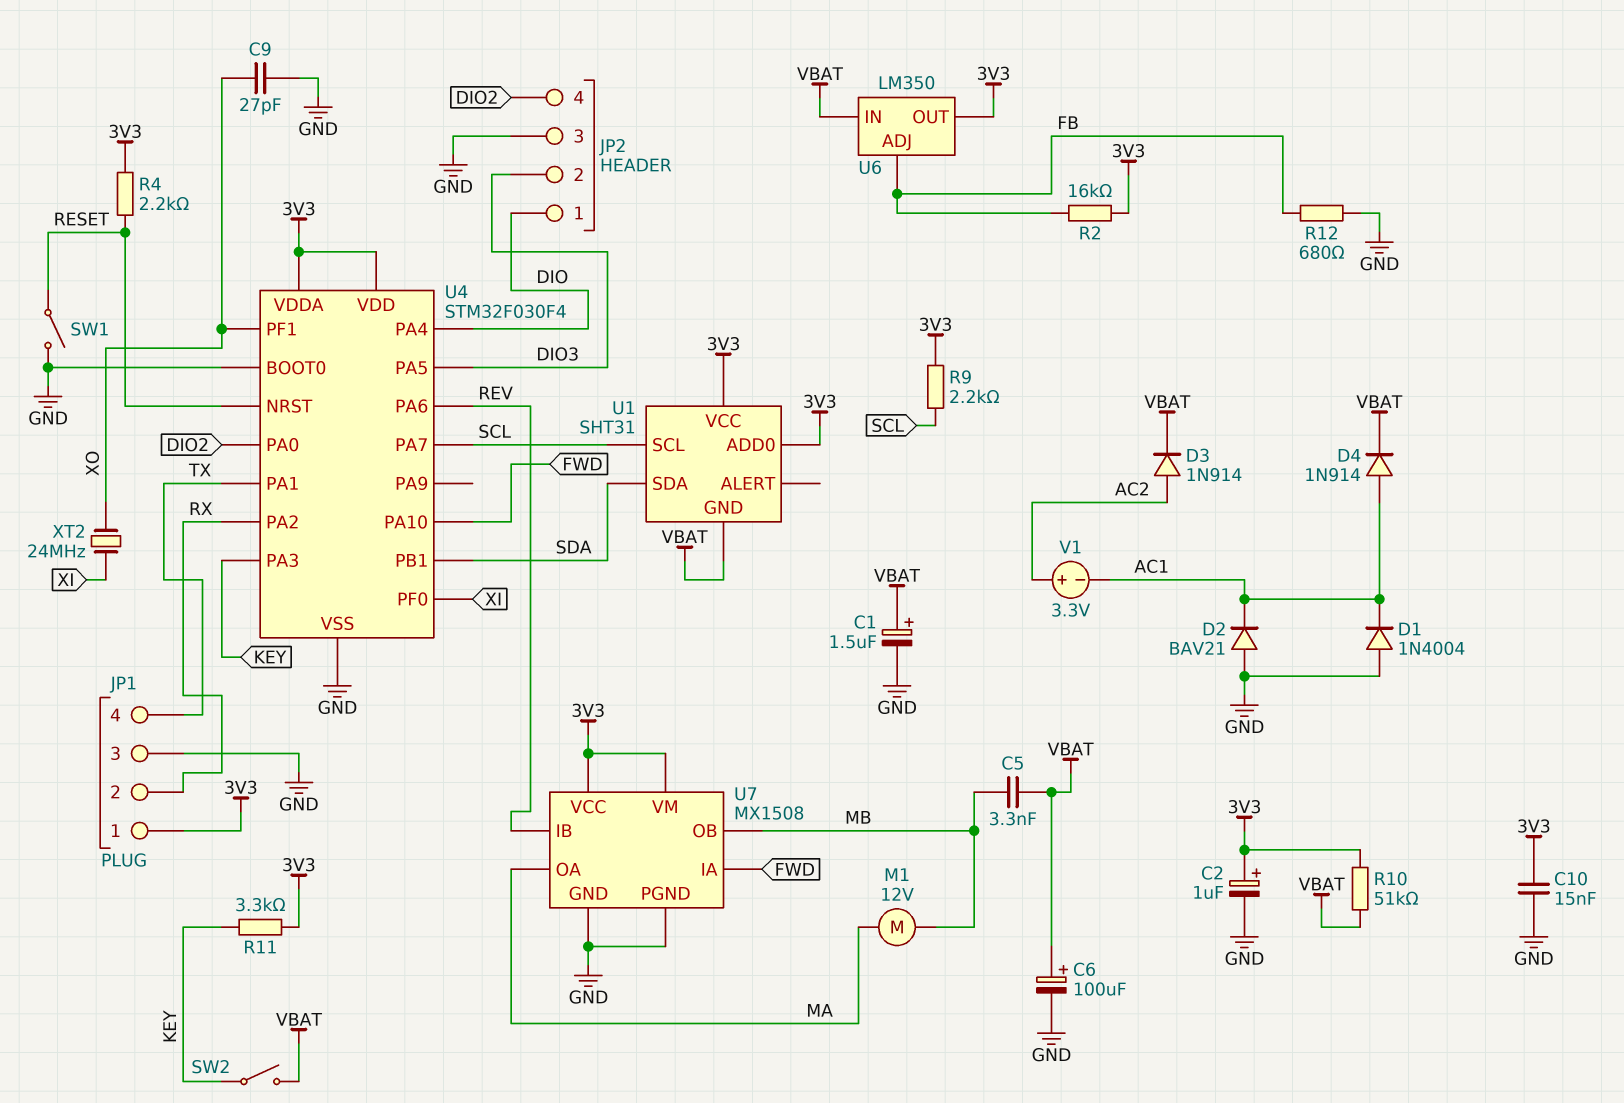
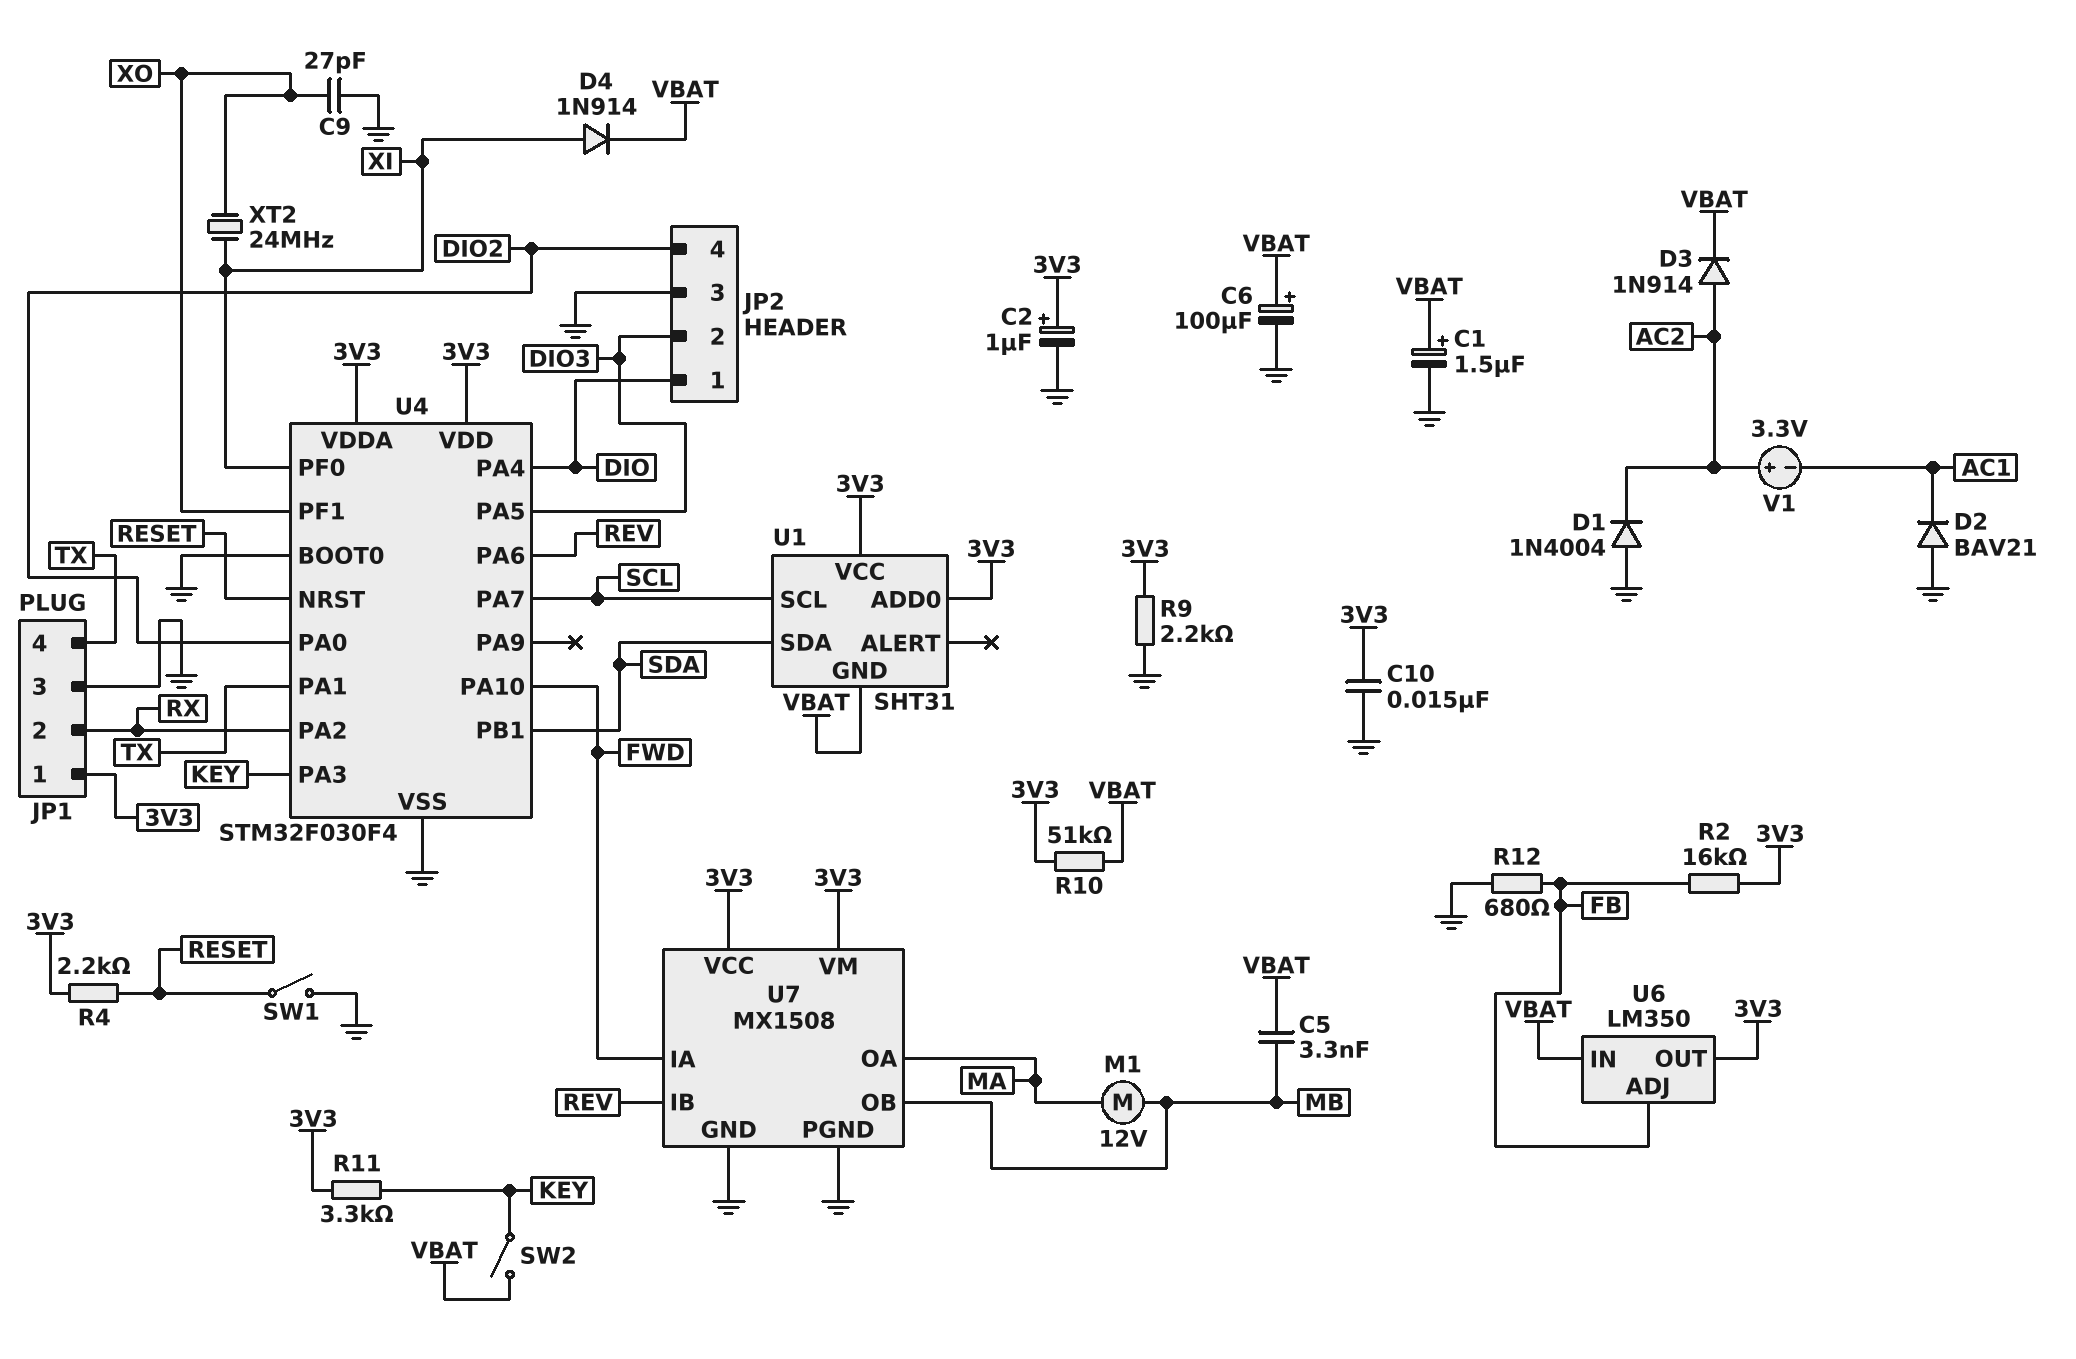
D1: diode 1N4004 (A GND, K AC1) -> diode 1N4004 (A GND, K AC2)
D4: diode 1N914 (A AC1, K VBAT) -> diode 1N914 (A XI, K VBAT)
R9: 2.2k (3V3, SCL) -> 2.2k (3V3, GND)

